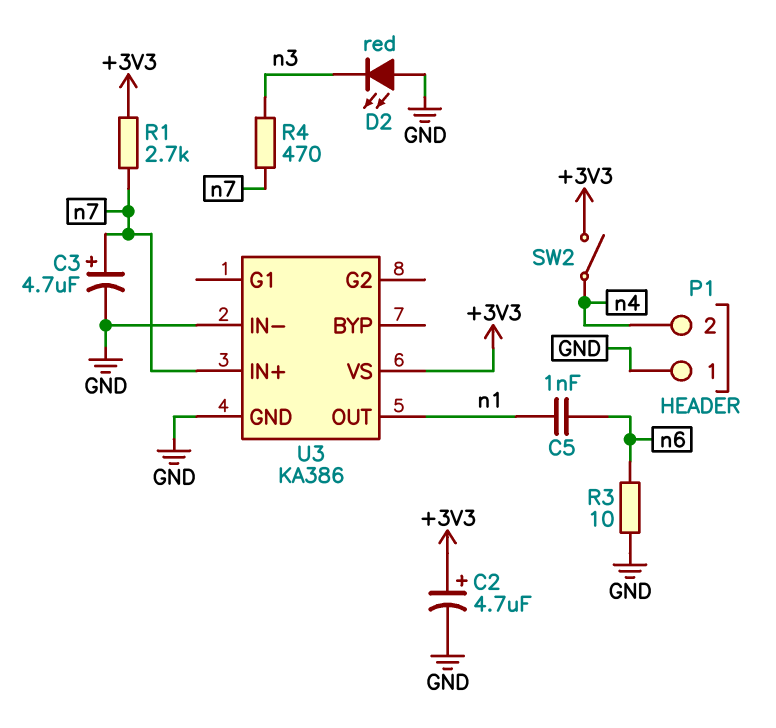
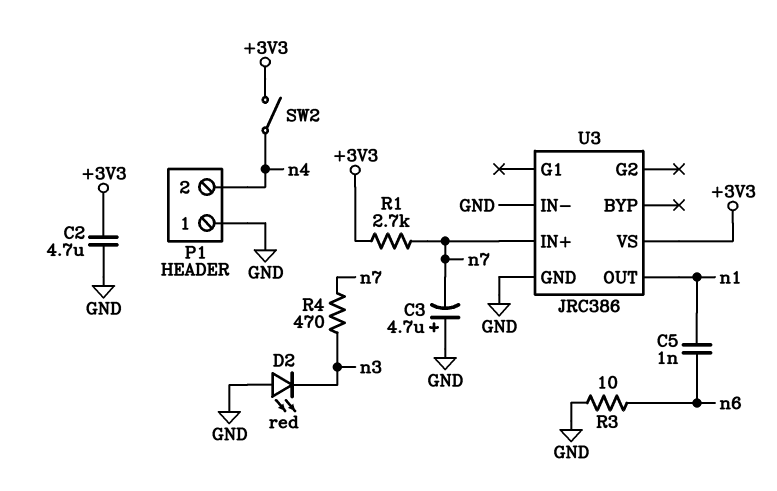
C2: 4.7uF (plus +3V3, minus GND) -> 4.7uF (+3V3, GND)
C3: 4.7uF (plus n7, minus GND) -> 4.7uF (plus GND, minus n7)
U3: KA386 -> JRC386

